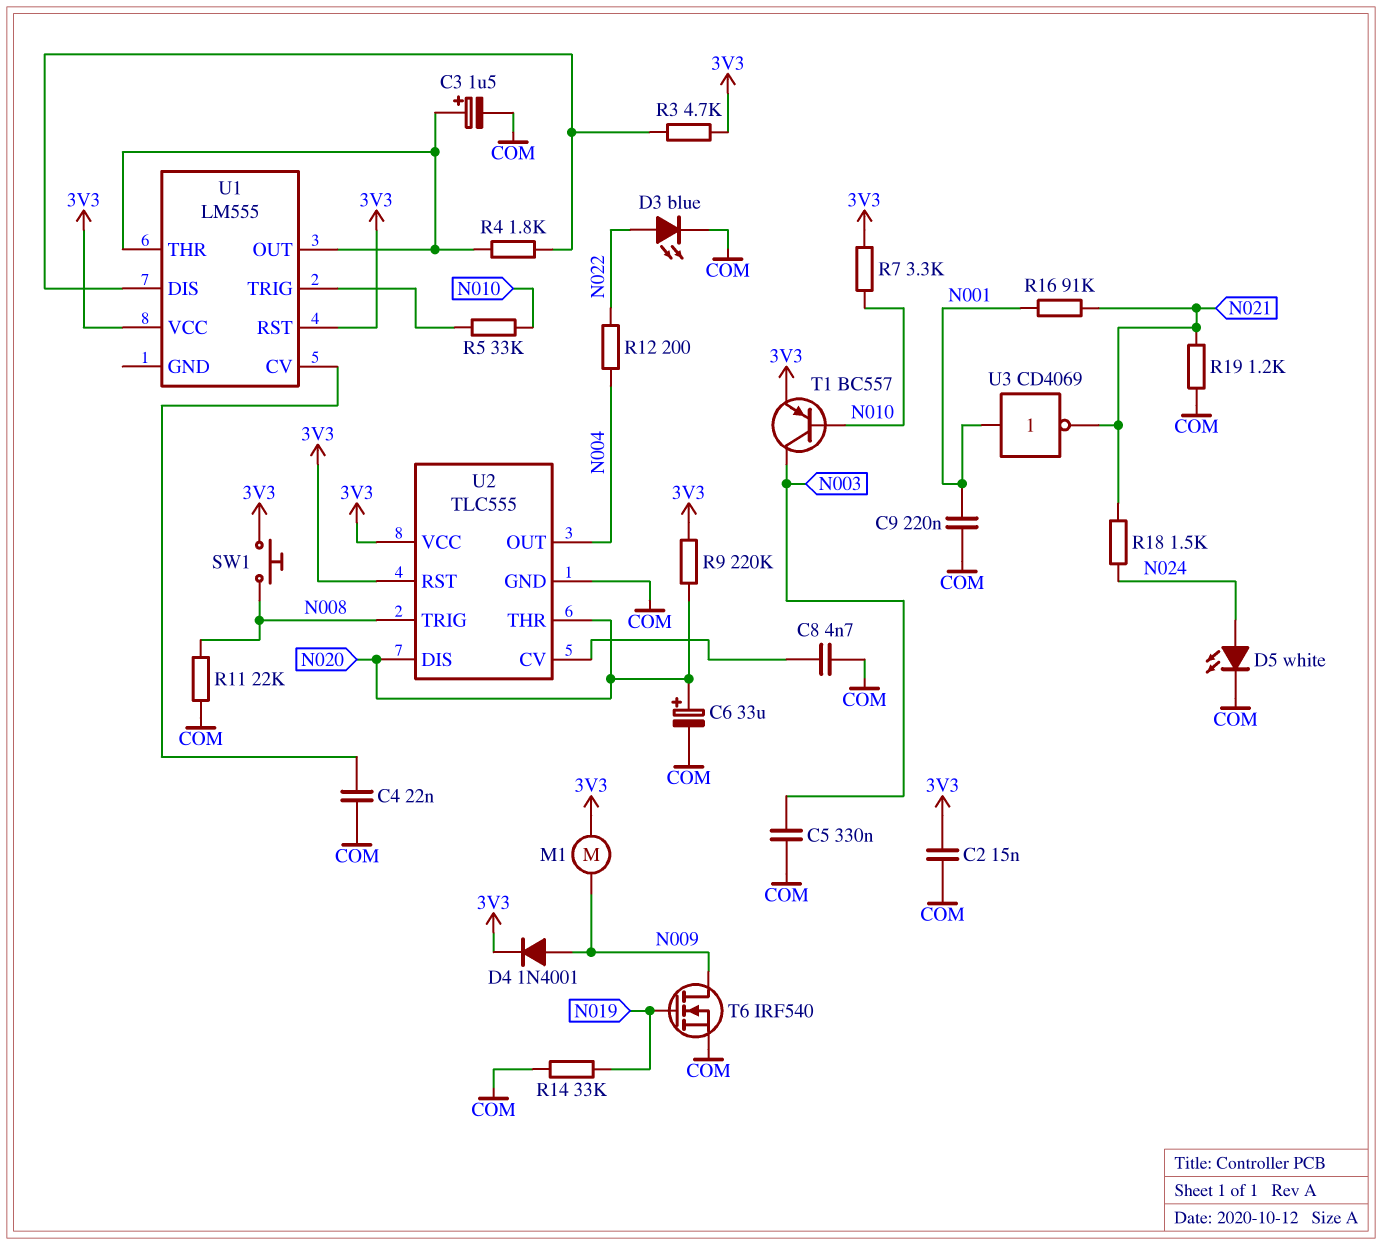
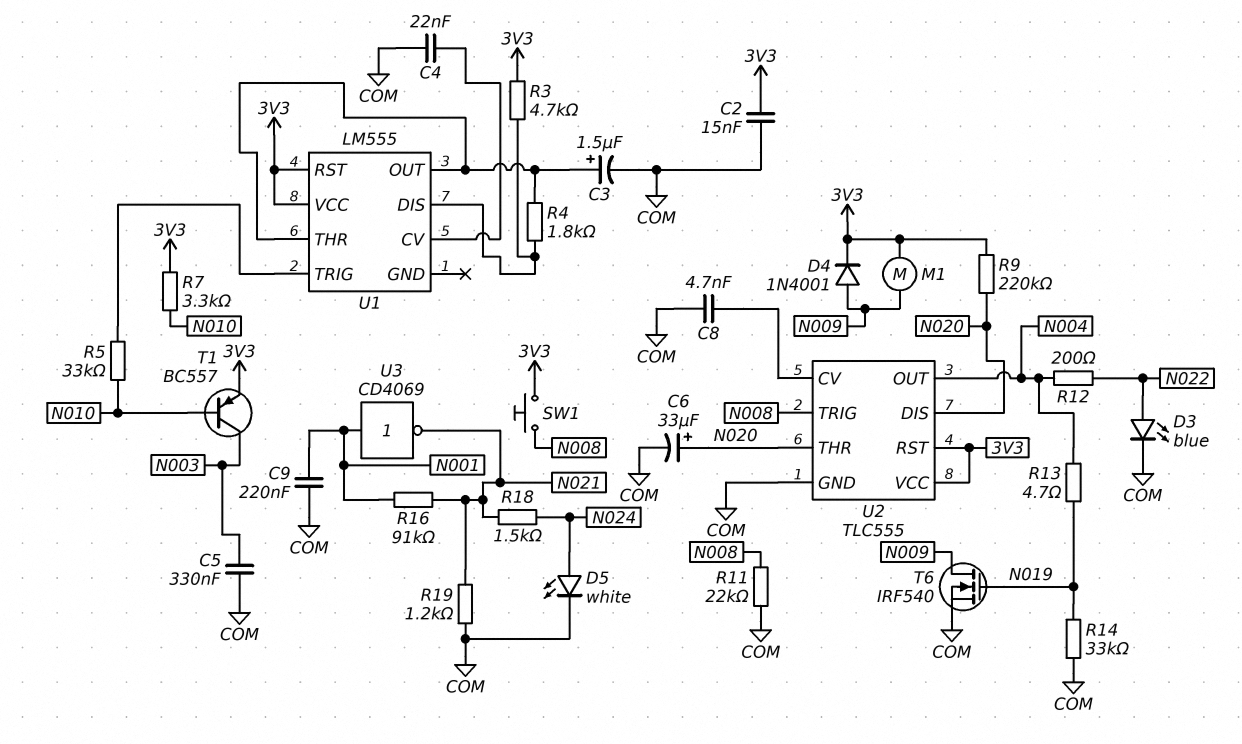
R13: none -> 4.7 (N004, N019)

